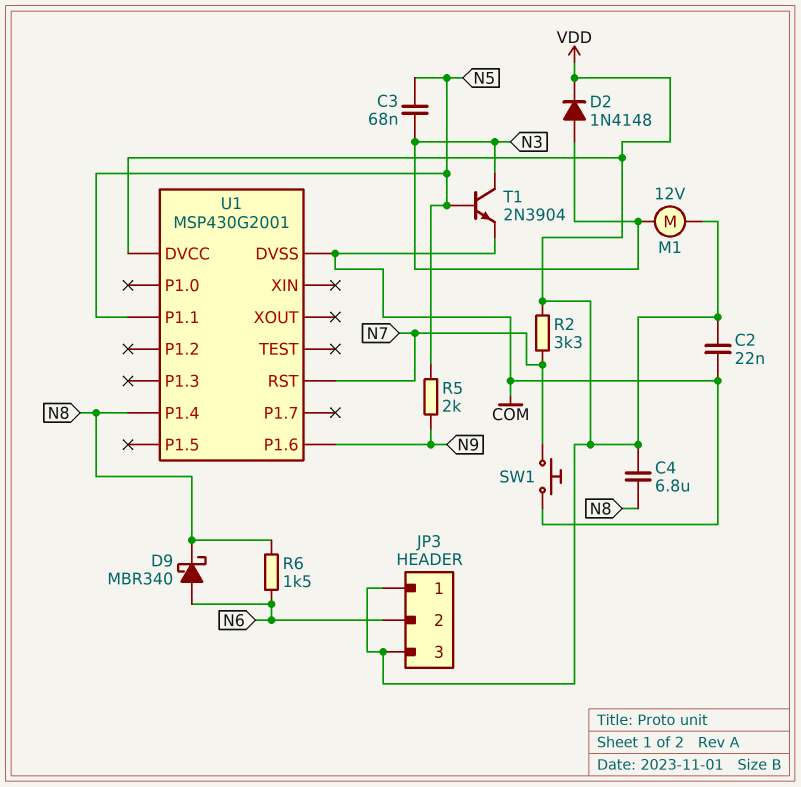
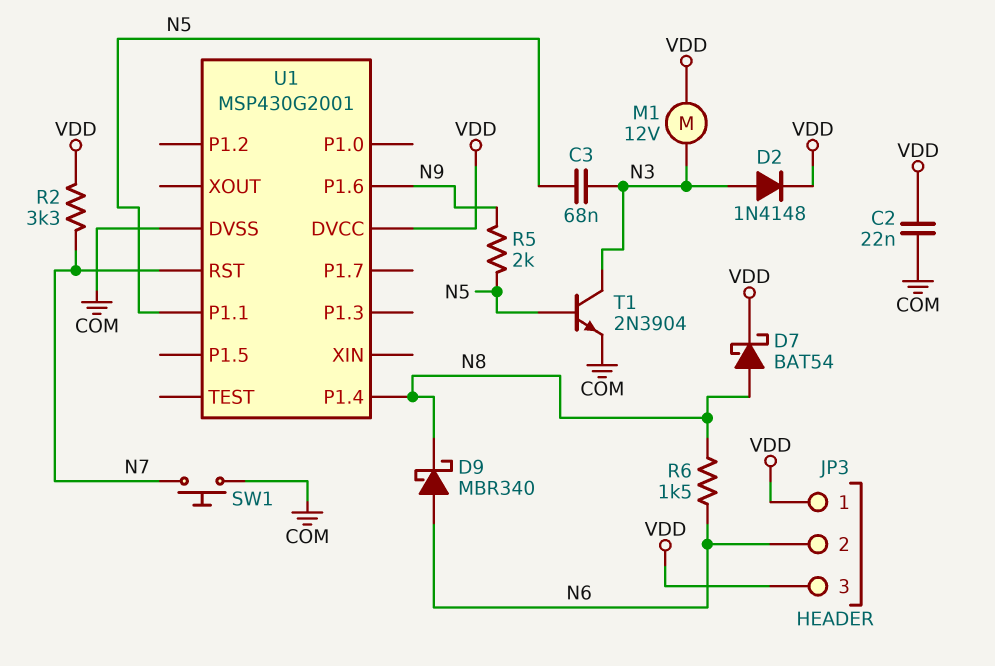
C4: 6.8uF (N8, VDD) -> none
D7: none -> schottky BAT54 (A N8, K VDD)

